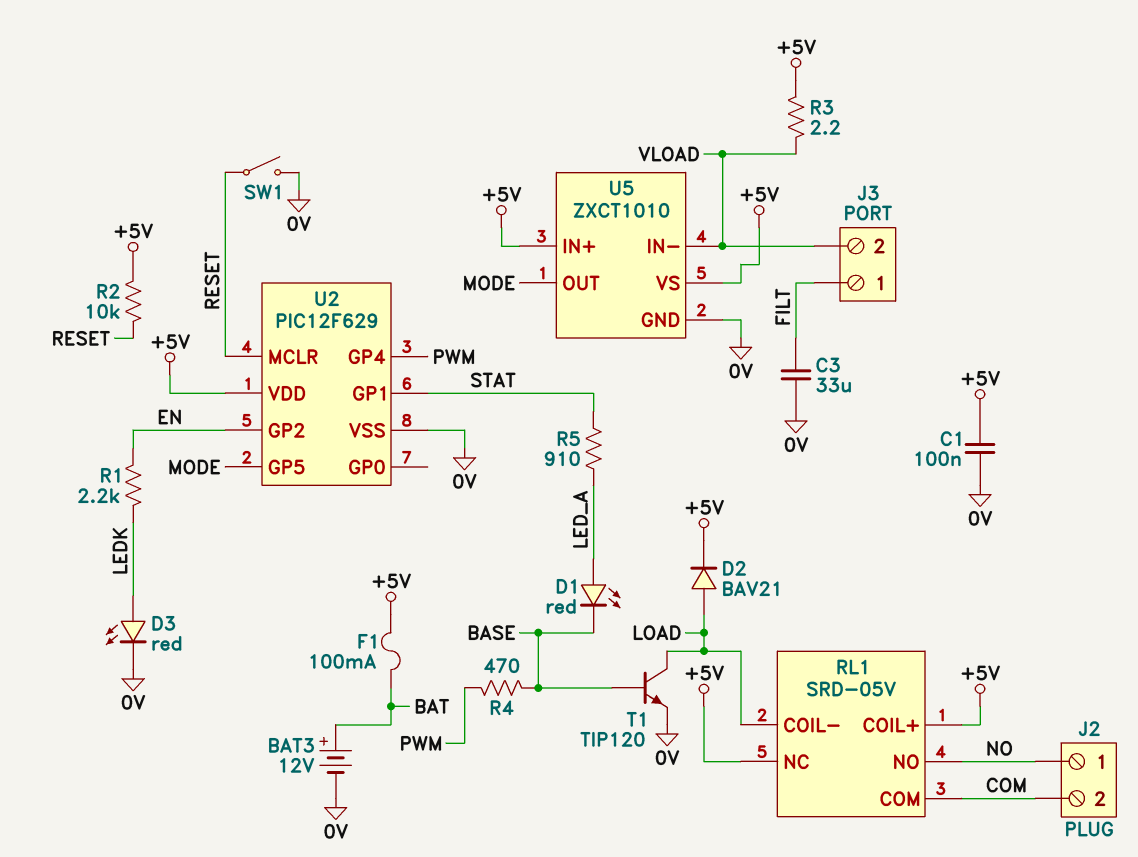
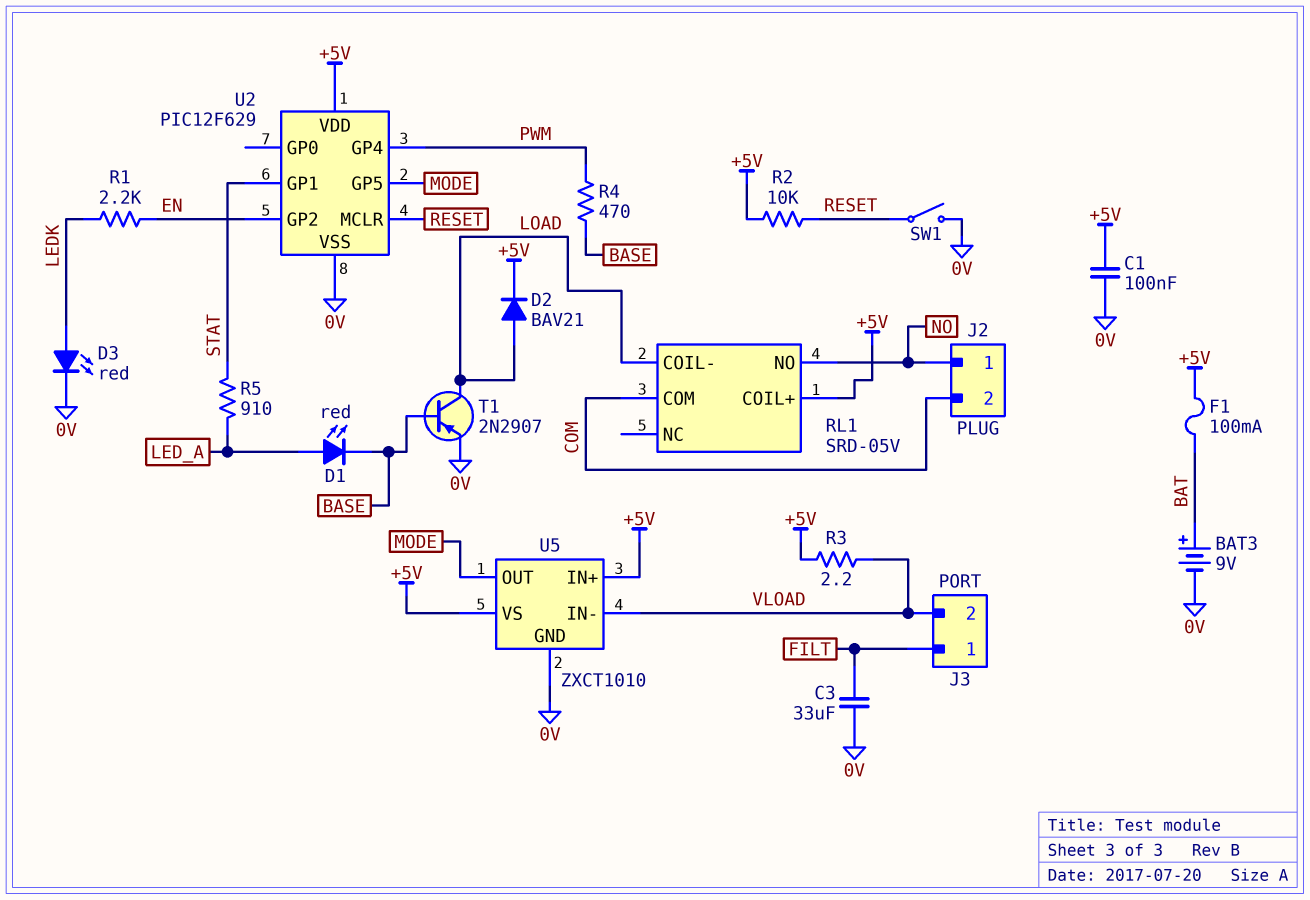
BAT3: 12V (plus BAT, minus 0V) -> 9V (plus BAT, minus 0V)
RL1 pin NC: +5V -> none
T1: NPN TIP120 (B BASE, C LOAD, E 0V) -> PNP 2N2907 (B BASE, C LOAD, E 0V)

